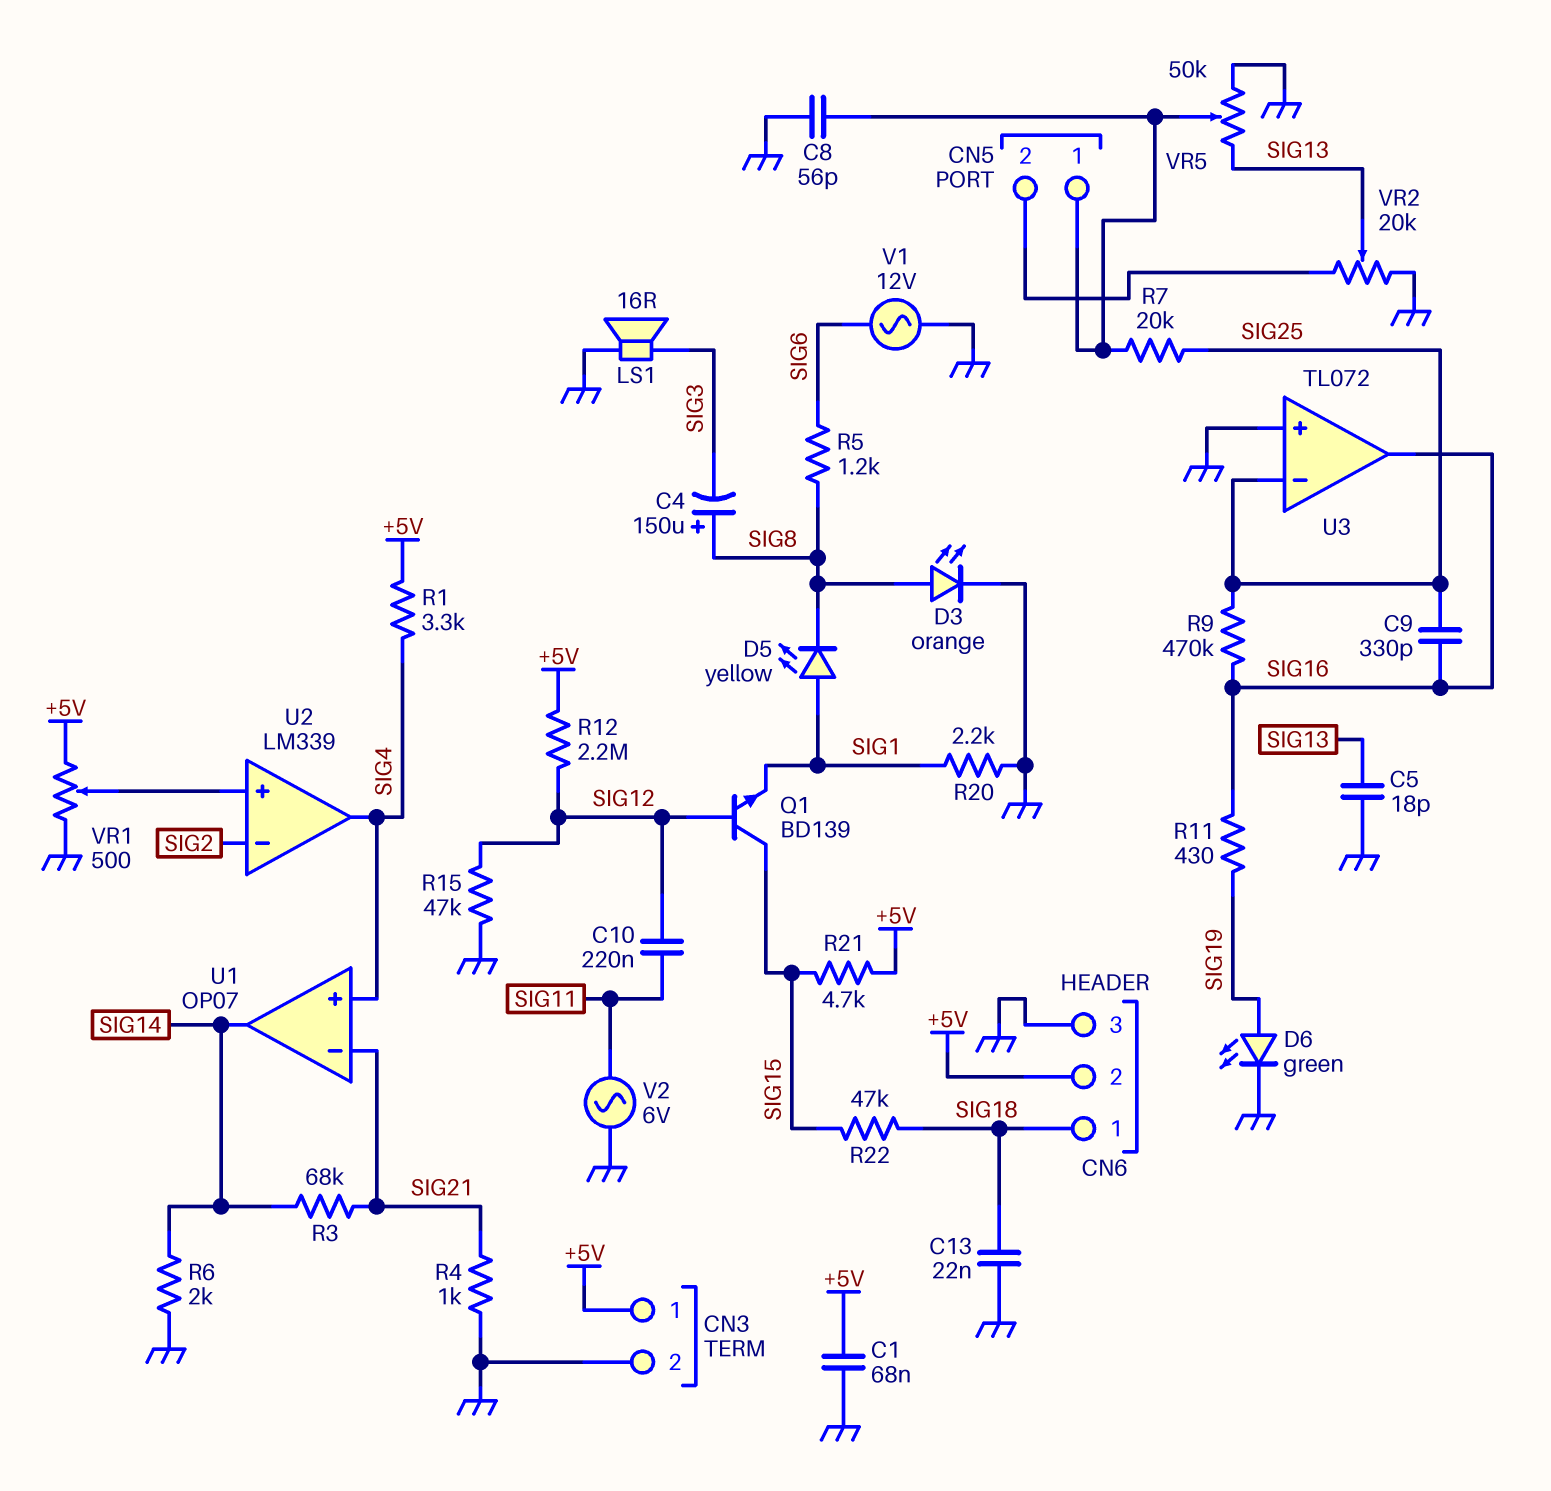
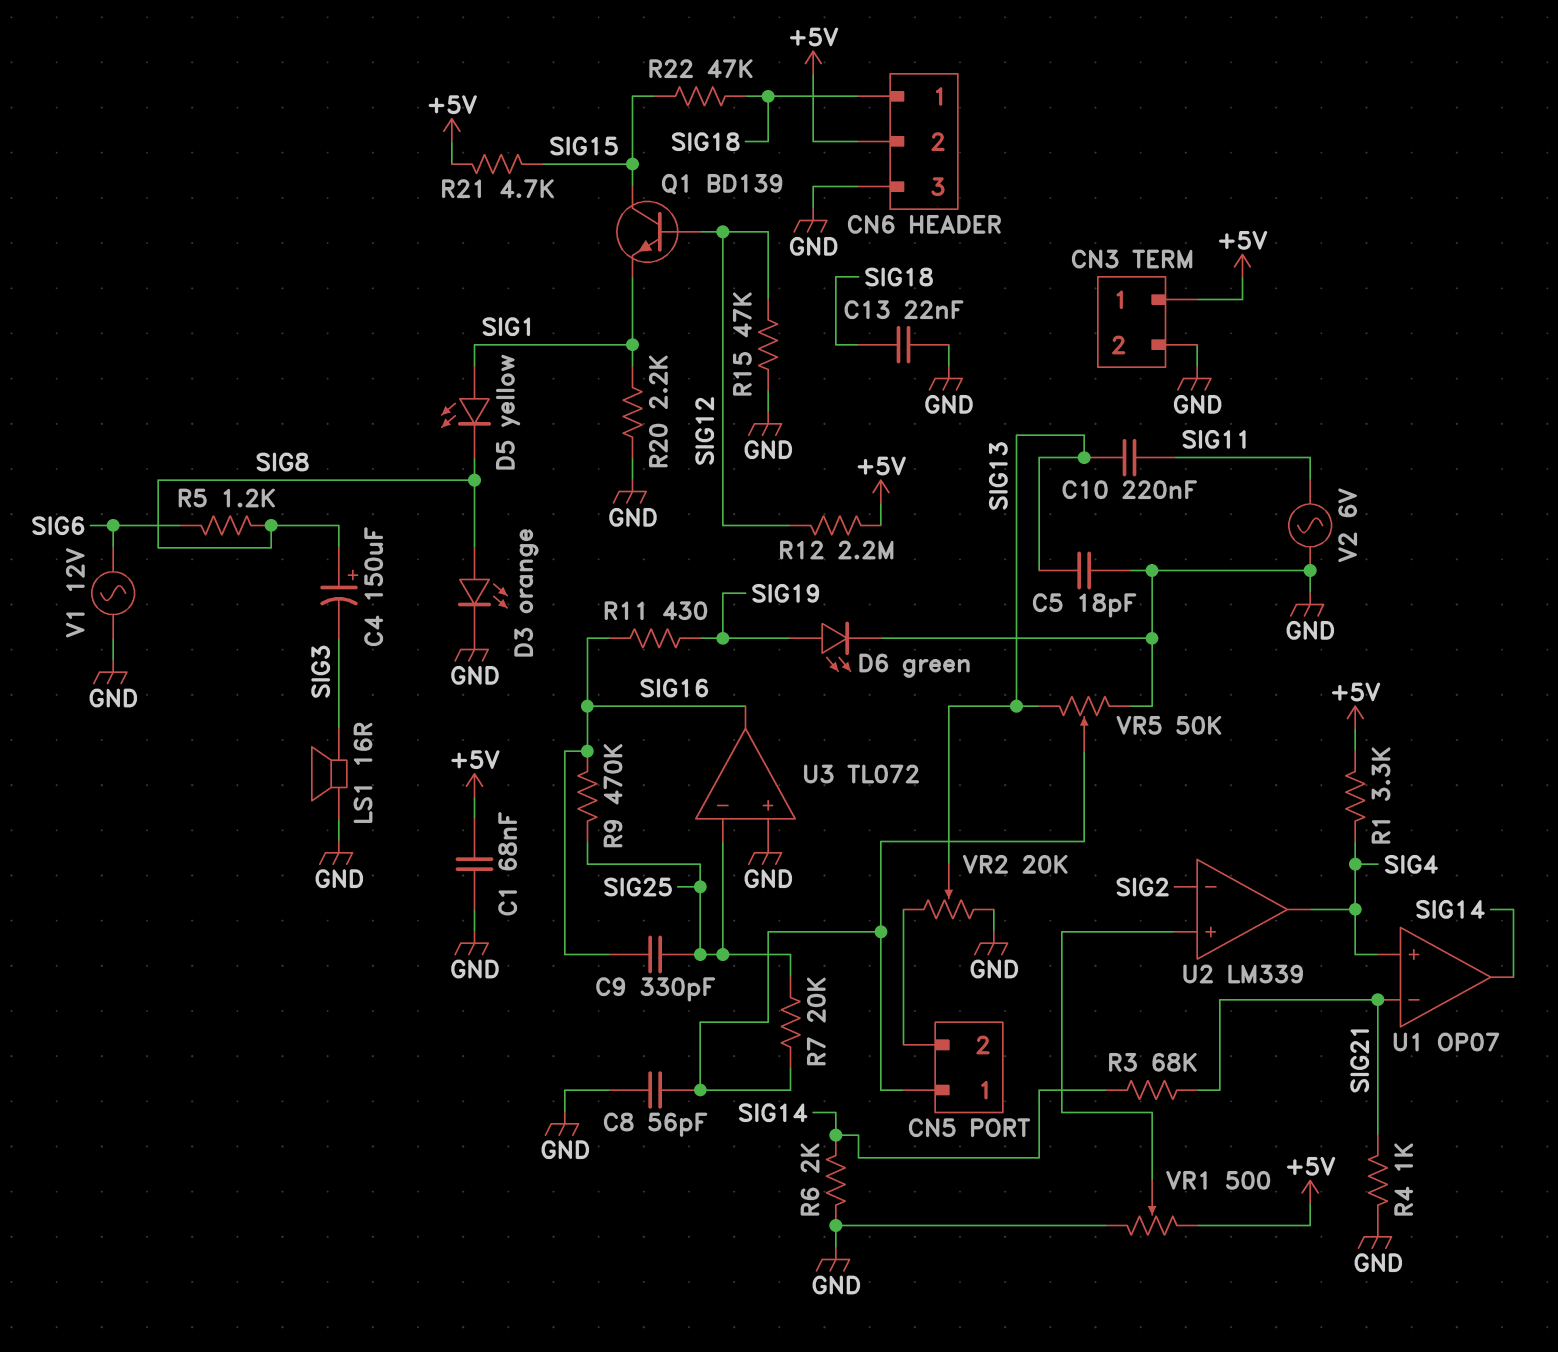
C10: 220nF (SIG11, SIG12) -> 220nF (SIG11, SIG13)

